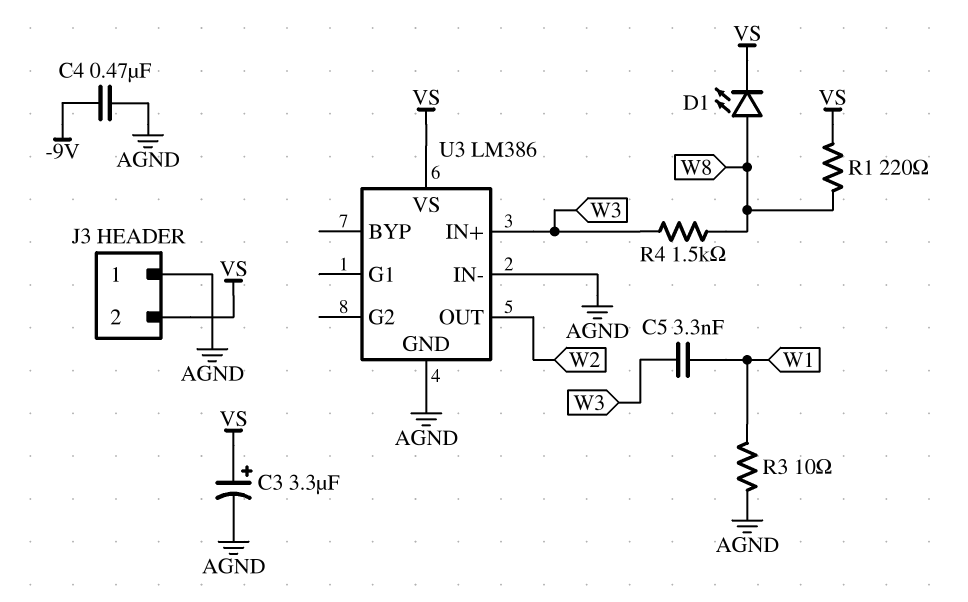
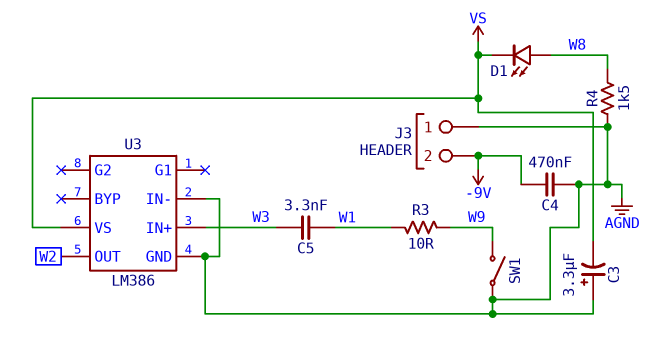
C3: 3.3uF (plus VS, minus AGND) -> 3.3uF (plus AGND, minus VS)
J3 pin 2: VS -> -9V
R1: 220 (VS, W8) -> none
R3: 10 (AGND, W1) -> 10 (W1, W9)
R4: 1.5k (W3, W8) -> 1.5k (AGND, W8)
SW1: none -> switch (AGND, W9)

